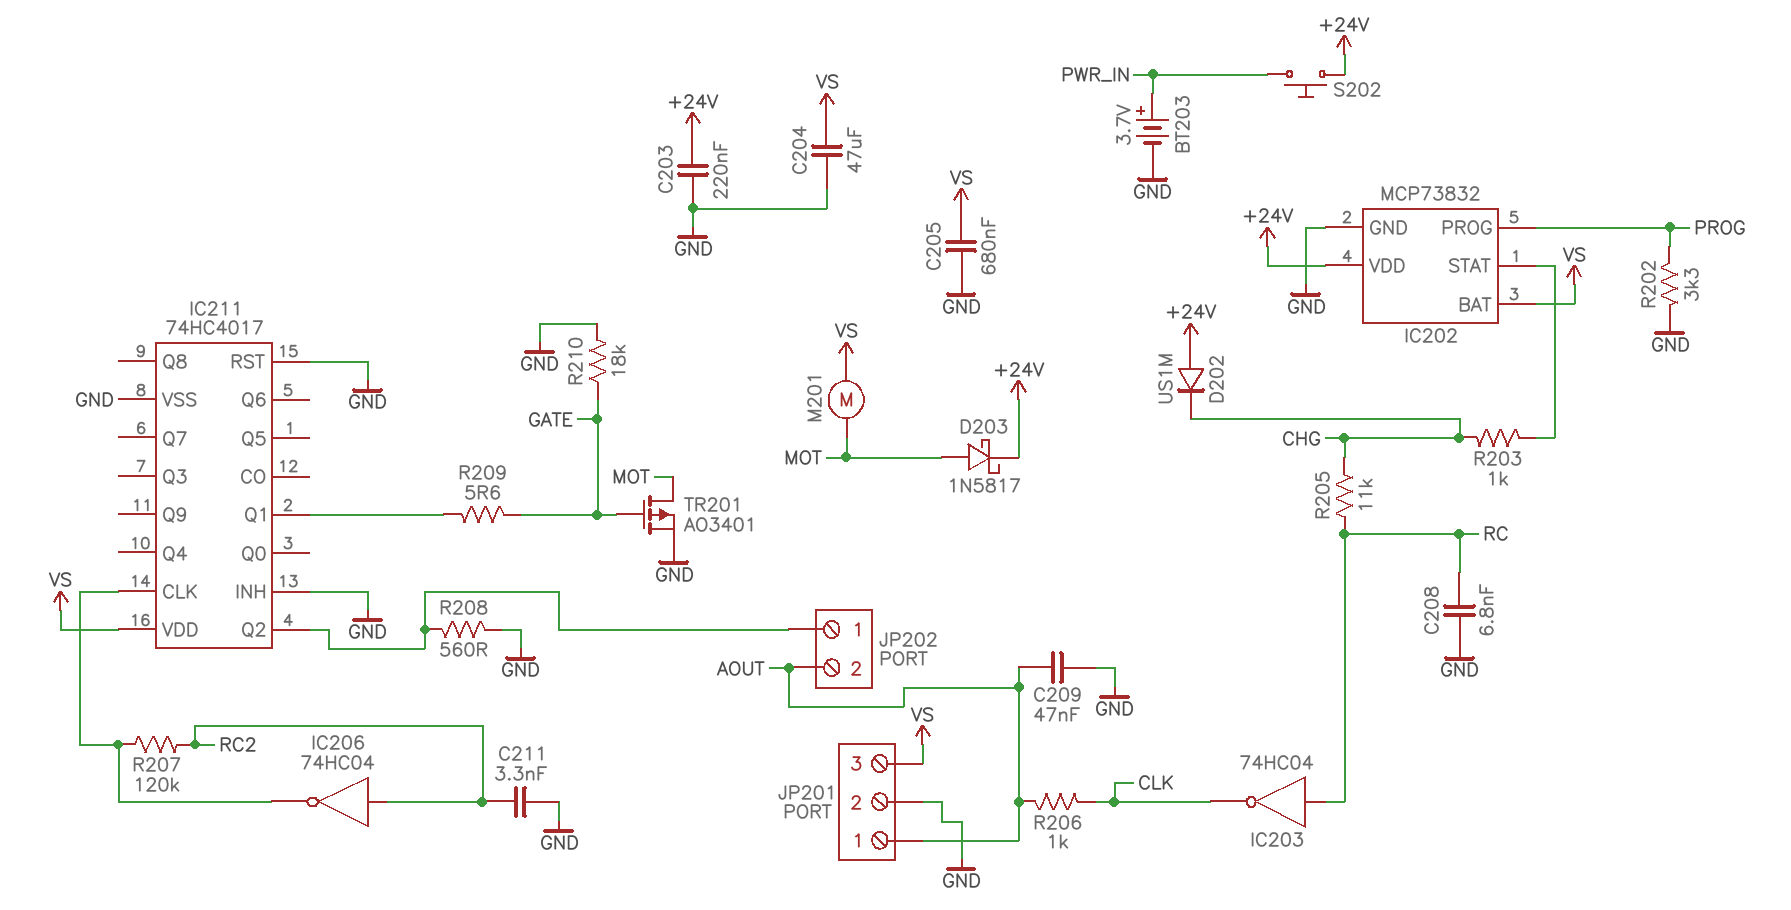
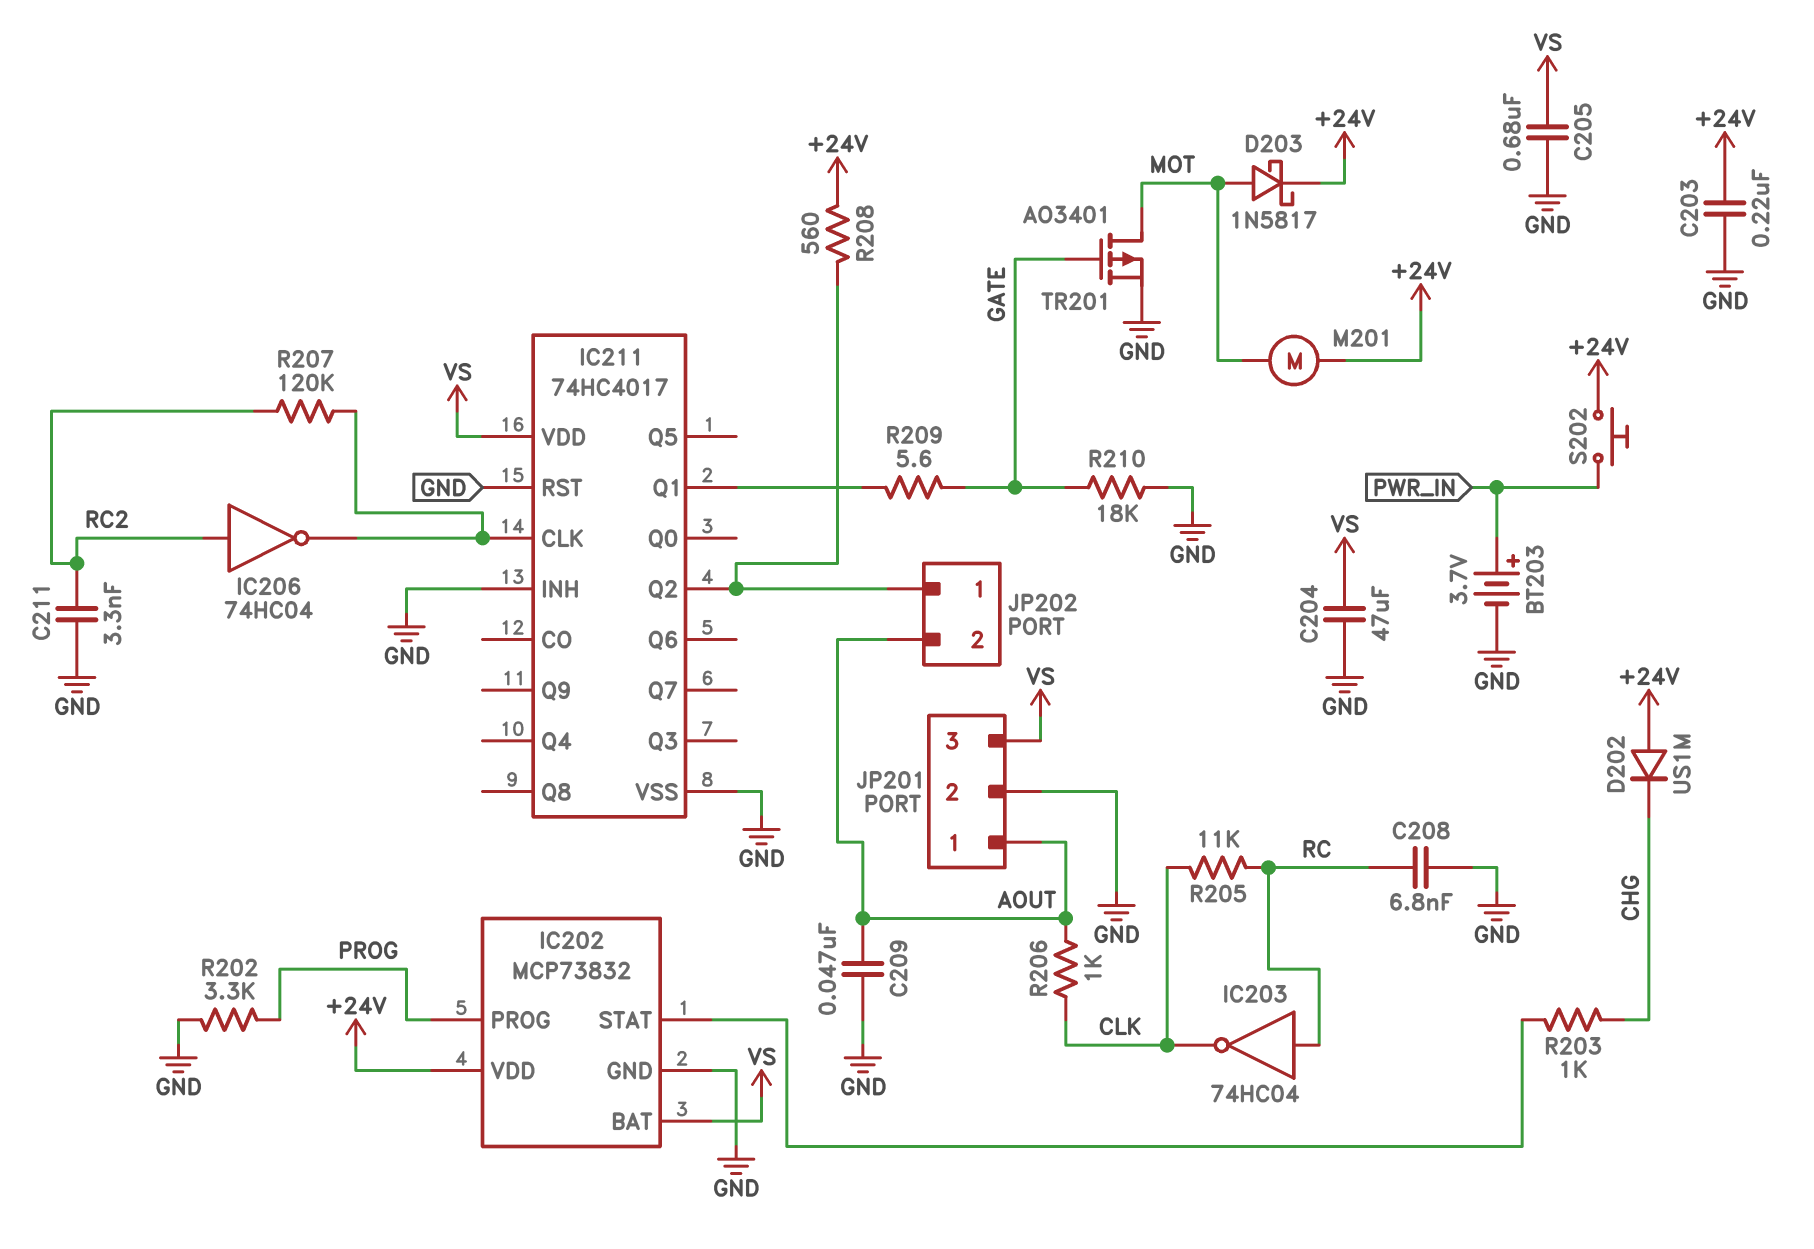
M201: motor (MOT, VS) -> motor (+24V, MOT)
R205: 11k (CHG, RC) -> 11k (CLK, RC)
R208: 560 (GND, IC211/Q2) -> 560 (+24V, IC211/Q2)

